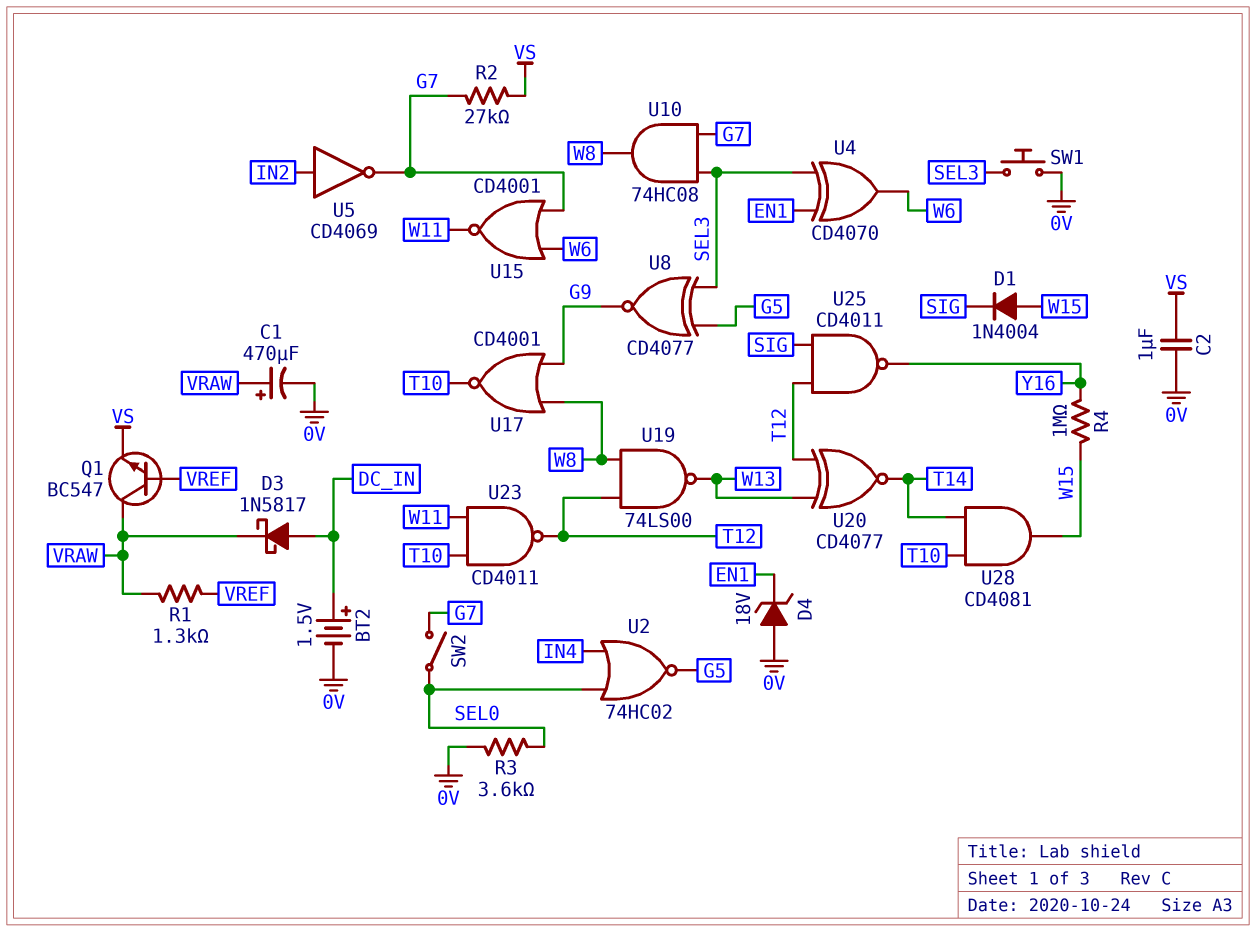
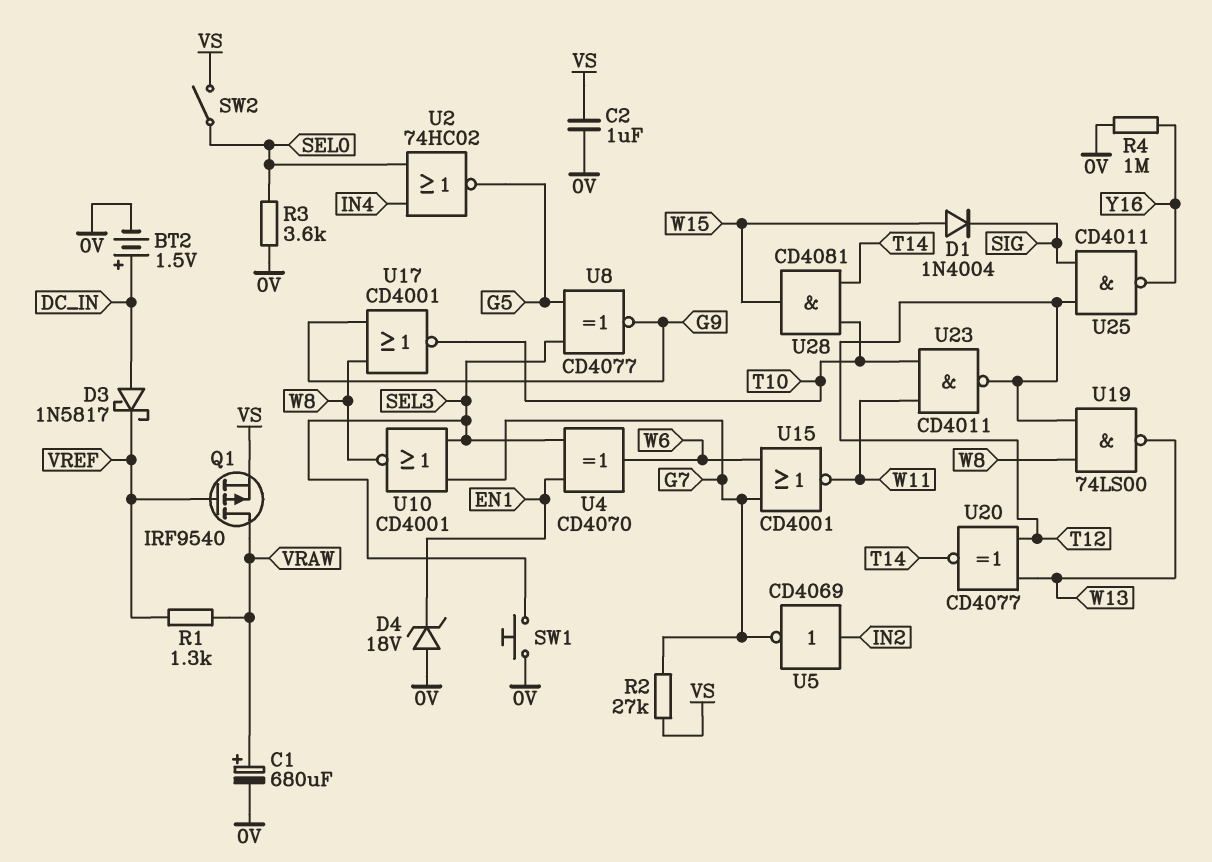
C1: 470uF (plus VRAW, minus 0V) -> 680uF (plus VRAW, minus 0V)
D3: schottky 1N5817 (A DC_IN, K VRAW) -> schottky 1N5817 (A DC_IN, K VREF)
Q1: NPN BC547 (B VREF, C VRAW, E VS) -> PMOS IRF9540 (G VREF, D VRAW, S VS)
R4: 1M (W15, Y16) -> 1M (0V, Y16)
SW2: switch (G7, SEL0) -> switch (SEL0, VS)
U10: AND 74HC08 (in G7, in SEL3, out W8) -> NOR CD4001 (in G7, in SEL3, out W8)

